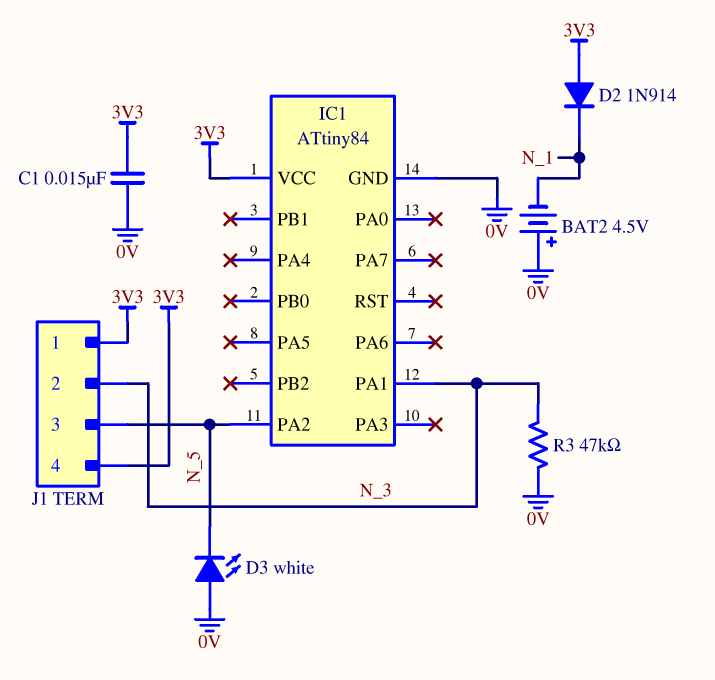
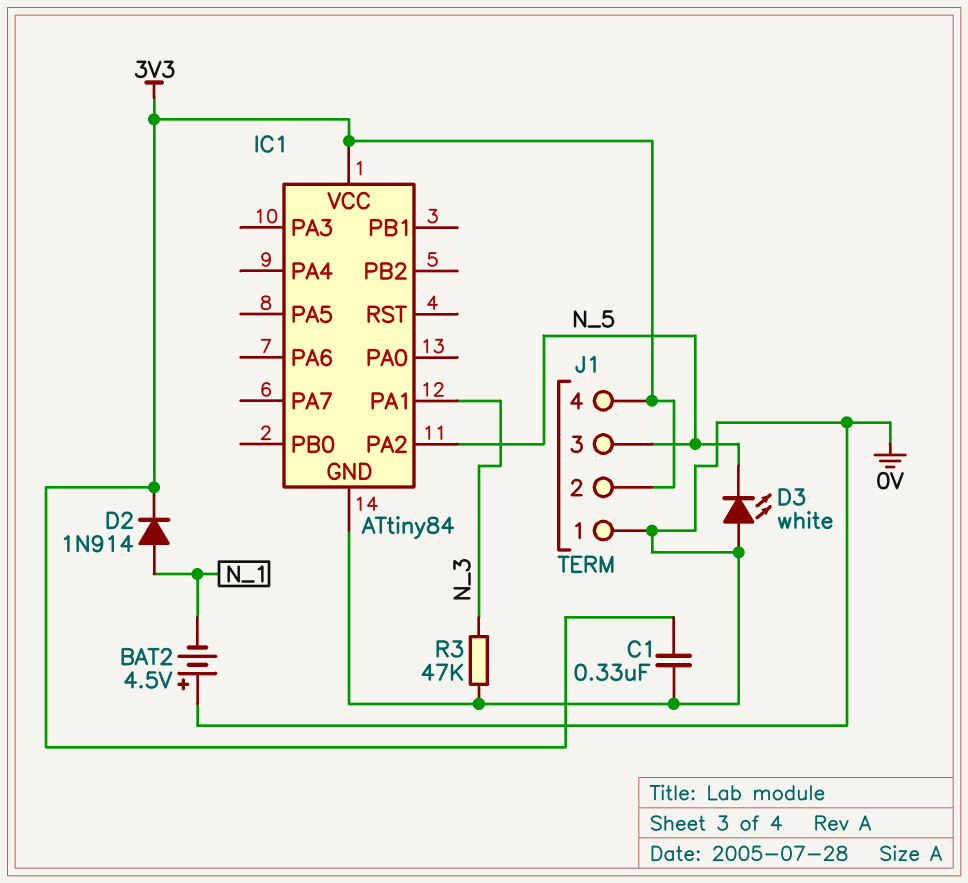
C1: 15nF (0V, 3V3) -> 330nF (0V, 3V3)
D2: diode 1N914 (A 3V3, K N_1) -> diode 1N914 (A N_1, K 3V3)
J1 pin 1: 3V3 -> 0V
J1 pin 2: N_3 -> 3V3

